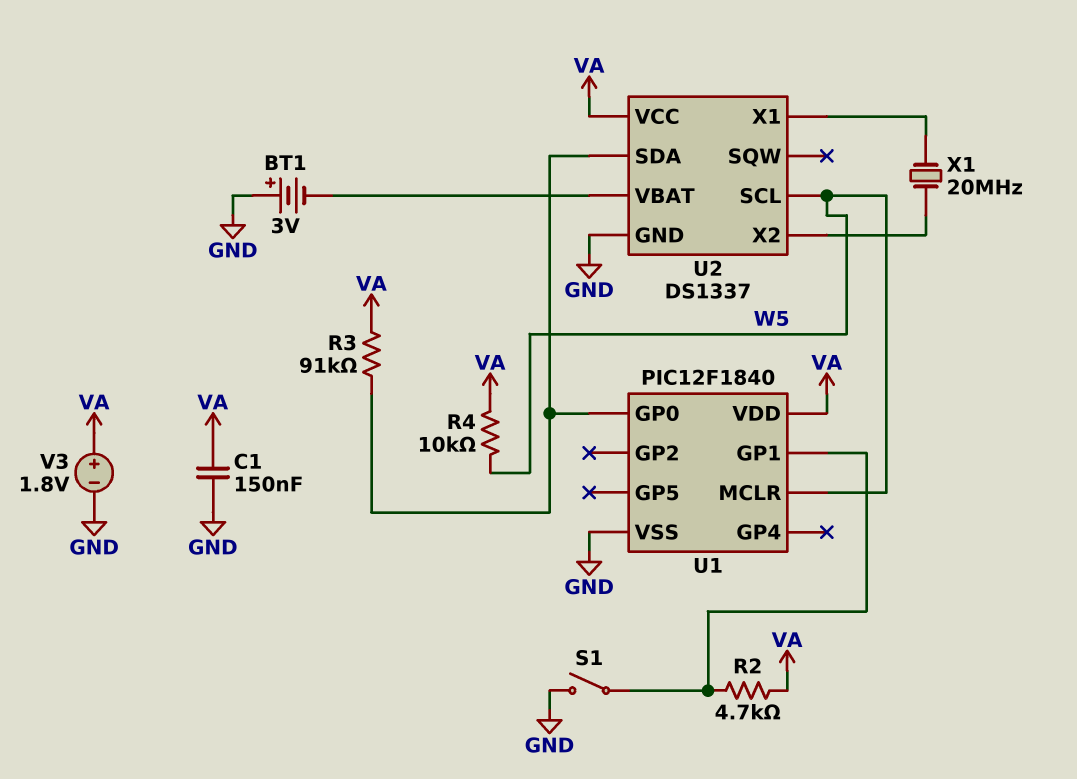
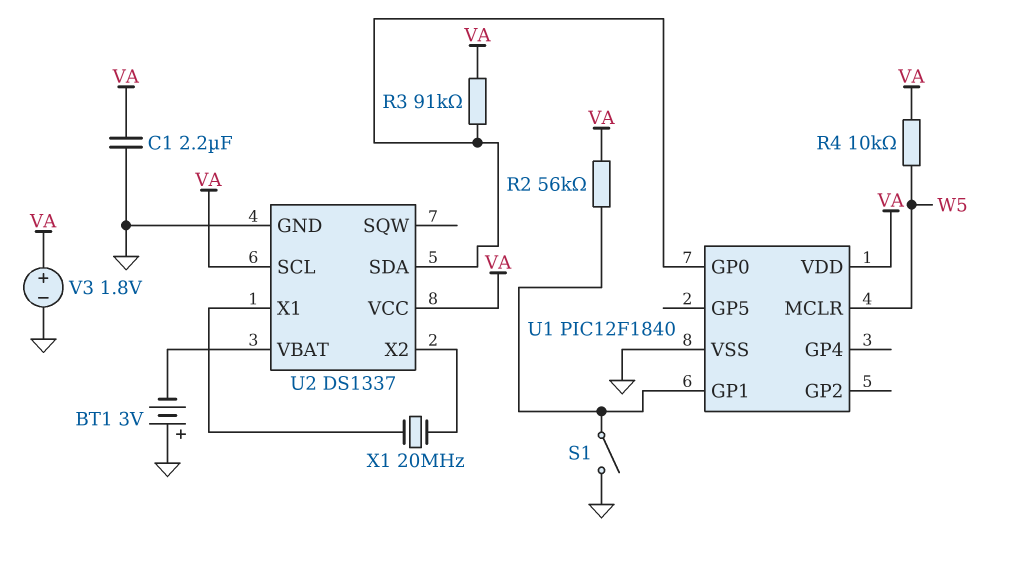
C1: 150nF (GND, VA) -> 2.2uF (GND, VA)
R2: 4.7k (U1/GP1, VA) -> 56k (U1/GP1, VA)
U2 pin SCL: W5 -> VA

